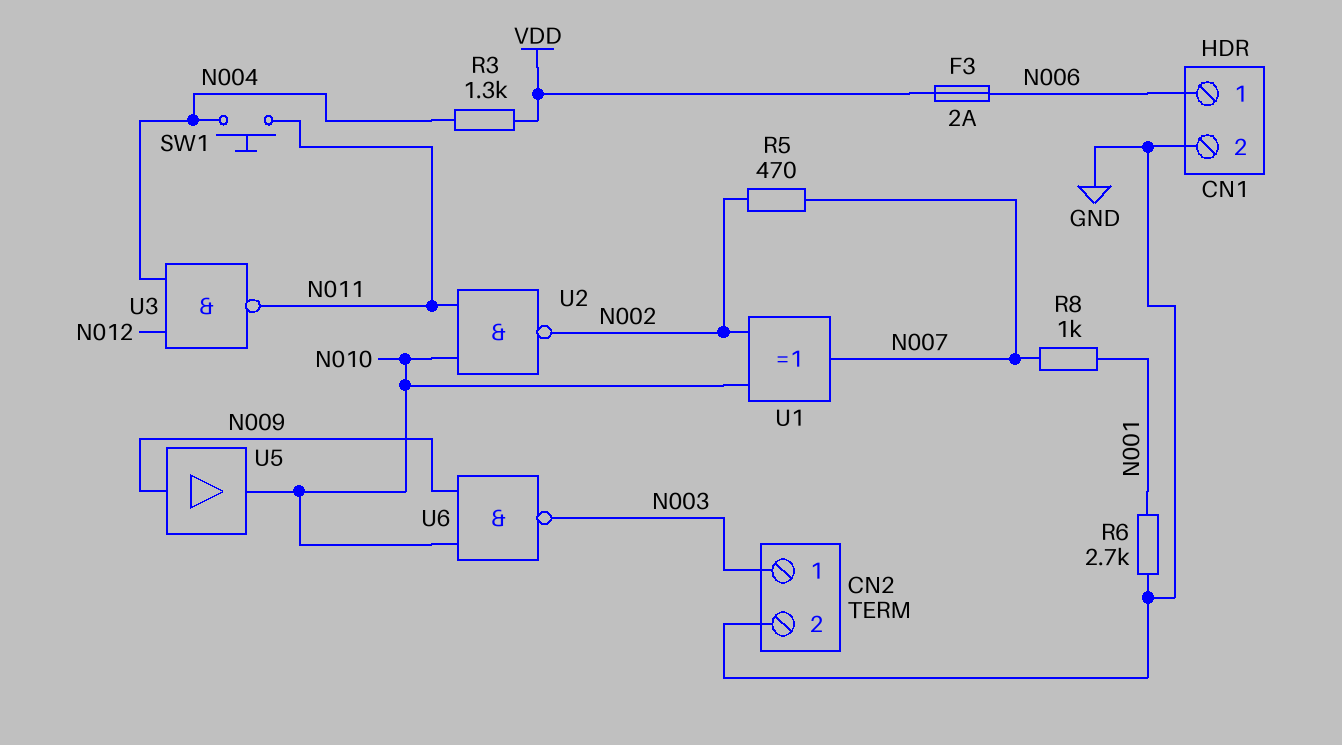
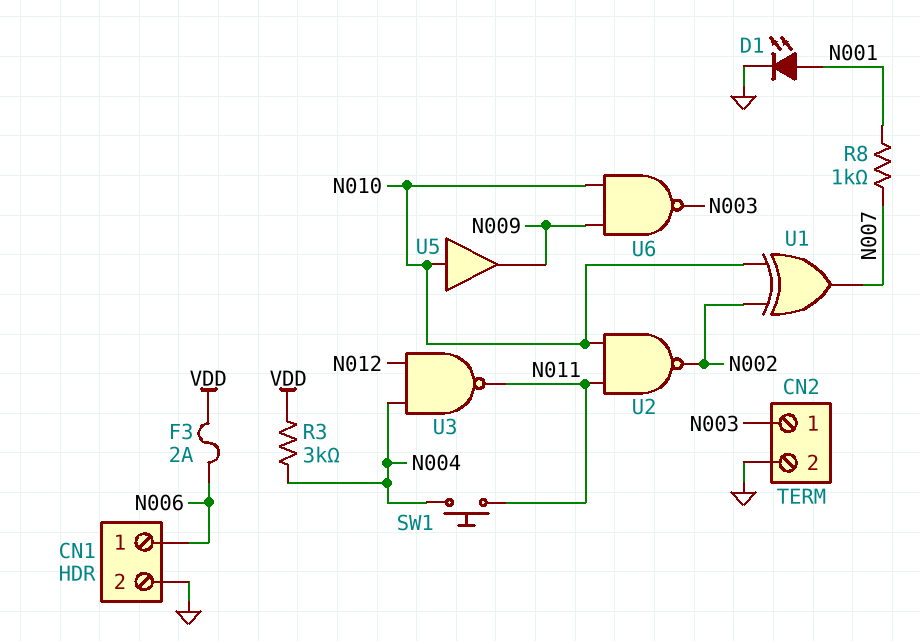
D1: none -> LED (A N001, K GND)
R3: 1.3k (N004, VDD) -> 3k (N004, VDD)
R5: 470 (N002, N007) -> none
R6: 2.7k (GND, N001) -> none
U5: buffer (in N009, out N010) -> buffer (in N010, out N009)

